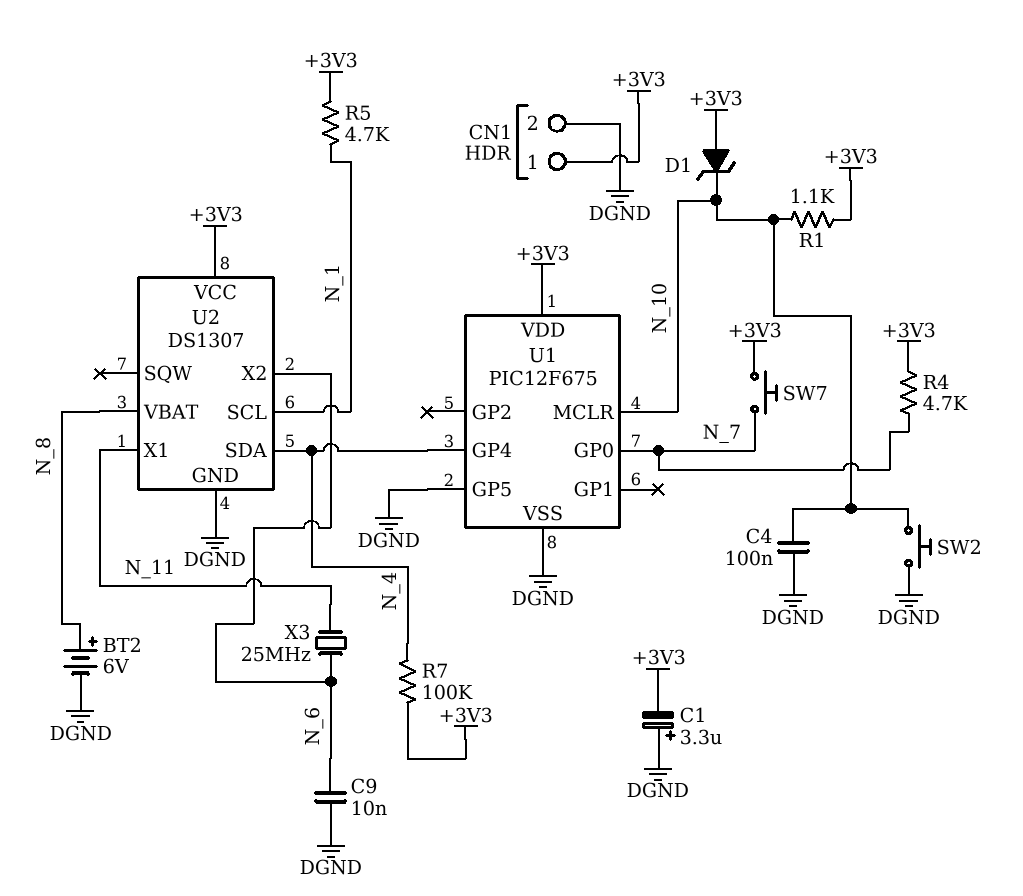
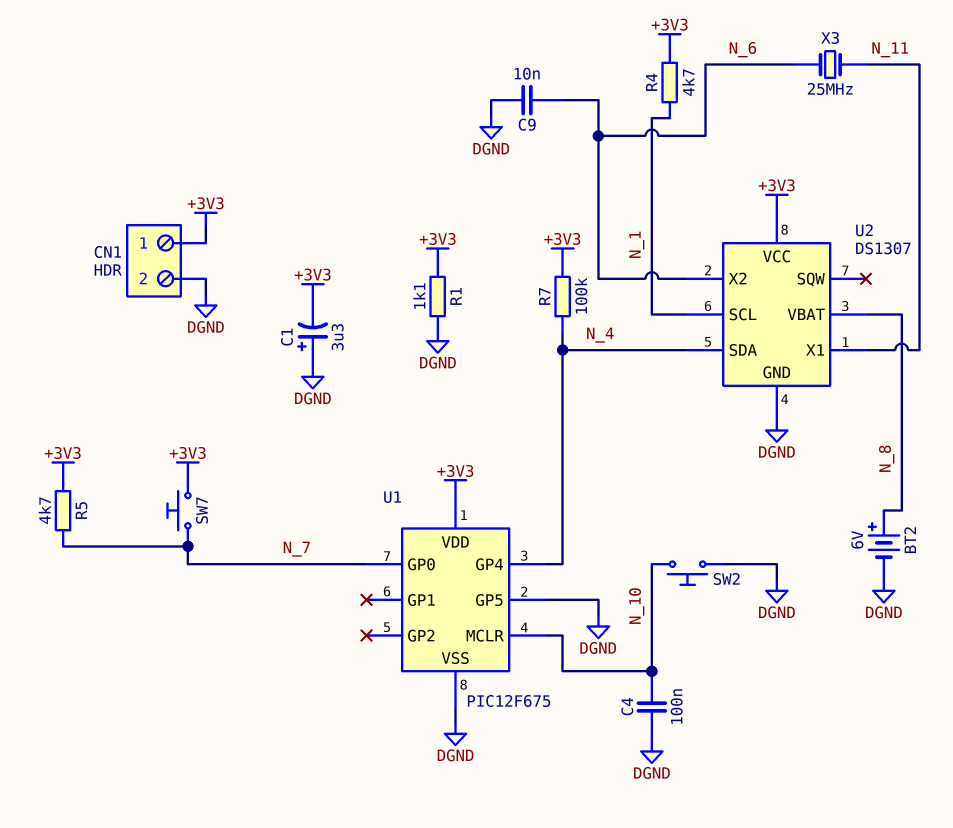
D1: zener (A +3V3, K N_10) -> none
R1: 1.1k (+3V3, N_10) -> 1.1k (+3V3, DGND)
R4: 4.7k (+3V3, N_7) -> 4.7k (+3V3, N_1)
R5: 4.7k (+3V3, N_1) -> 4.7k (+3V3, N_7)

